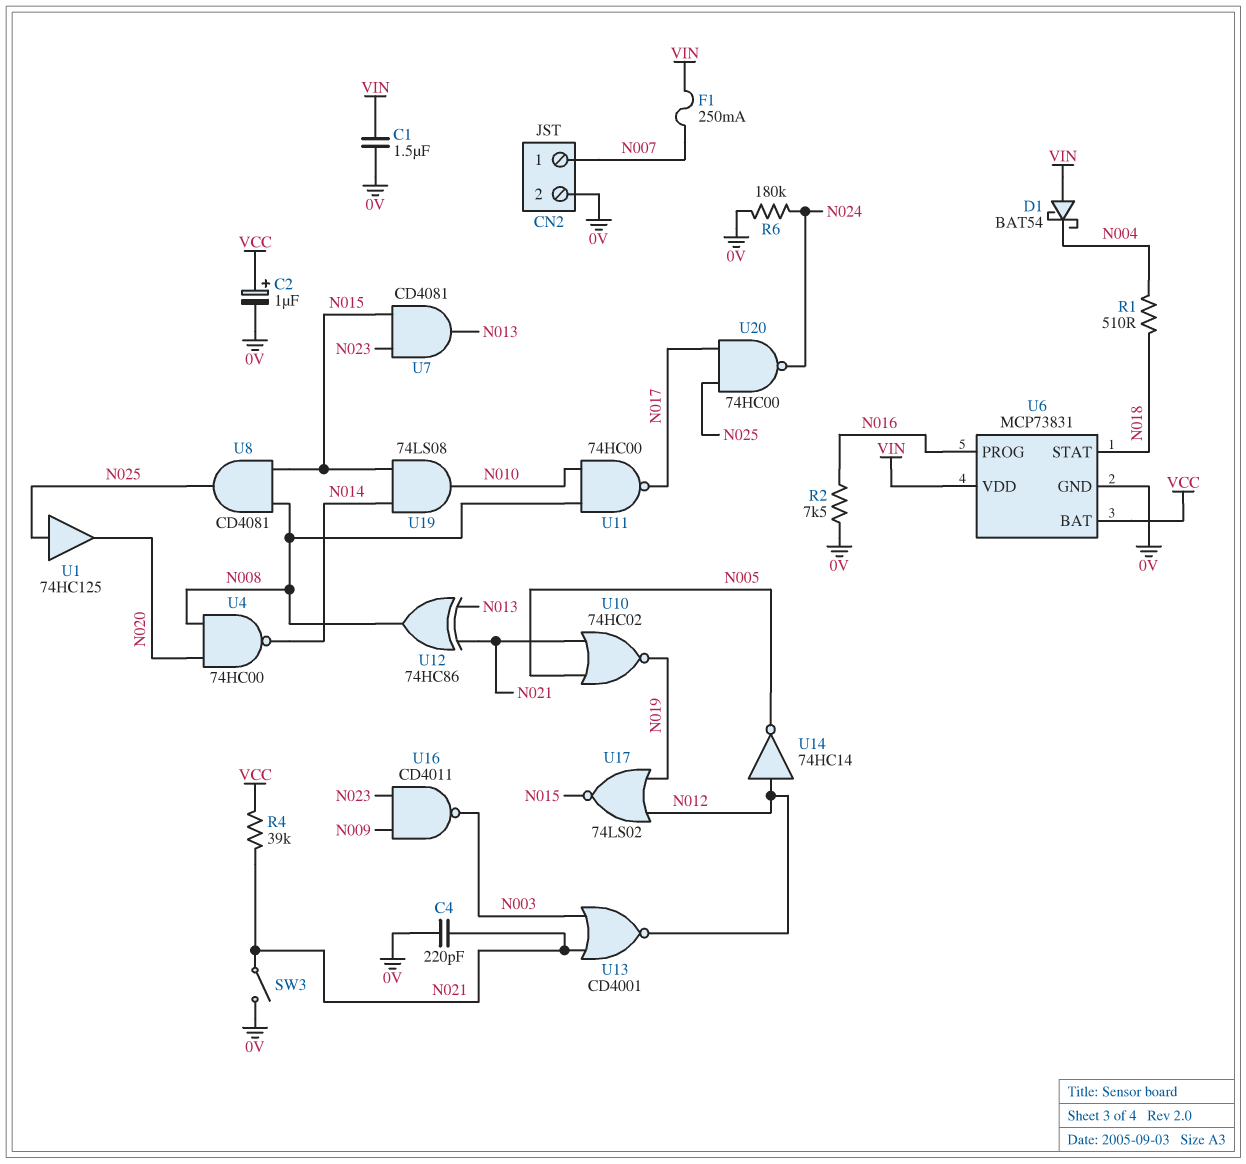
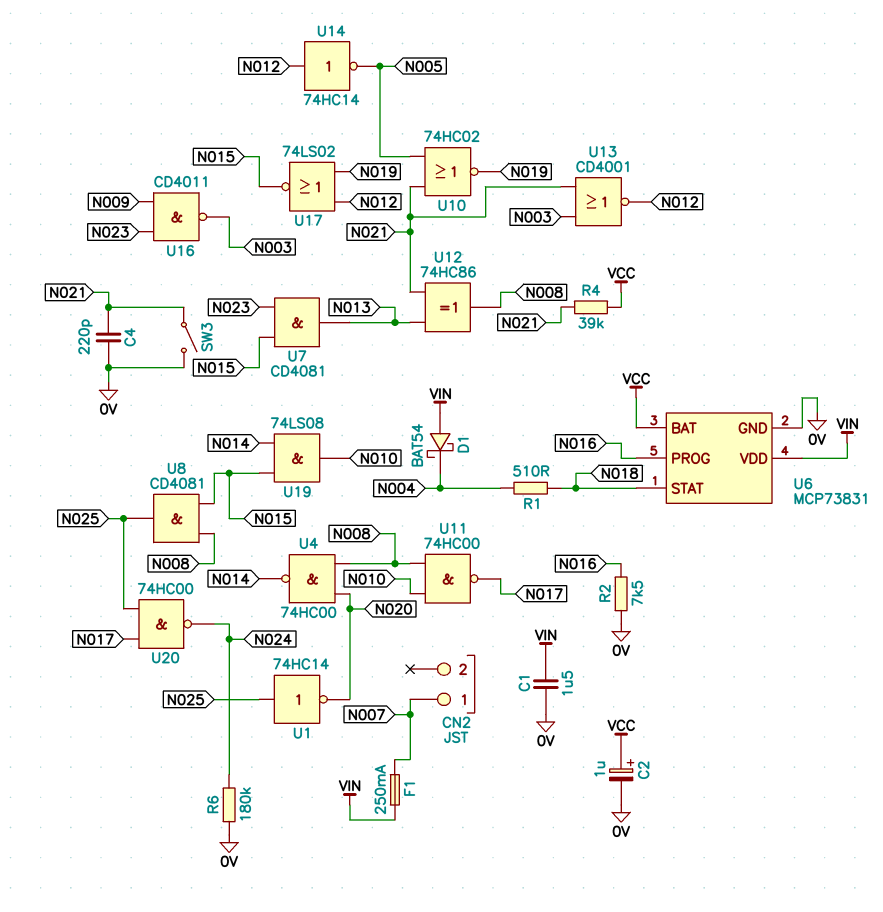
CN2 pin 2: 0V -> none
U1: buffer 74HC125 (in N025, out N020) -> NOT 74HC14 (in N025, out N020)

